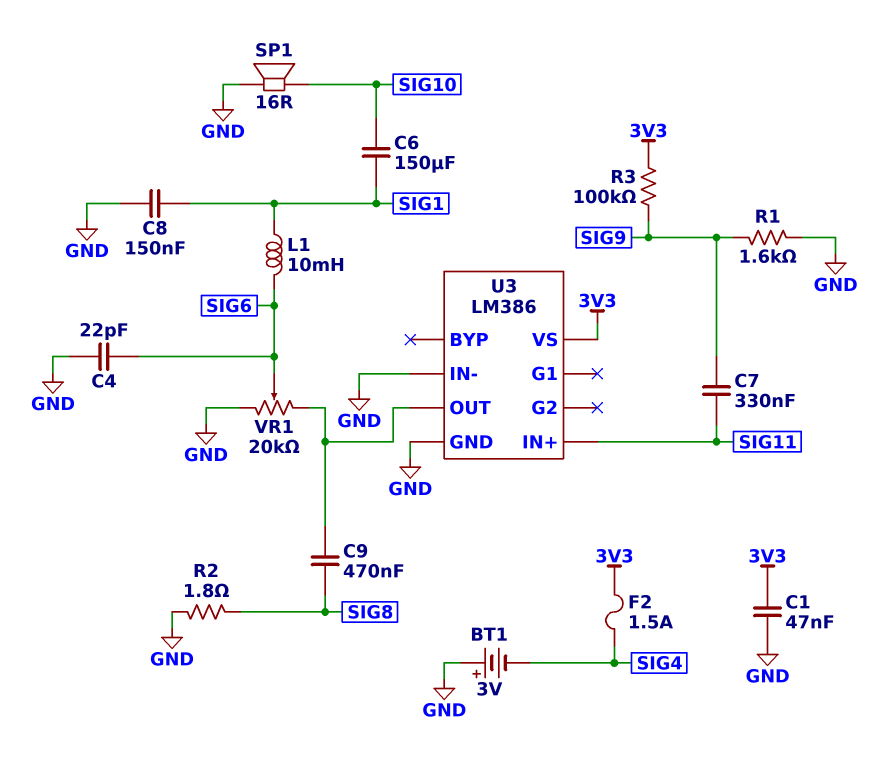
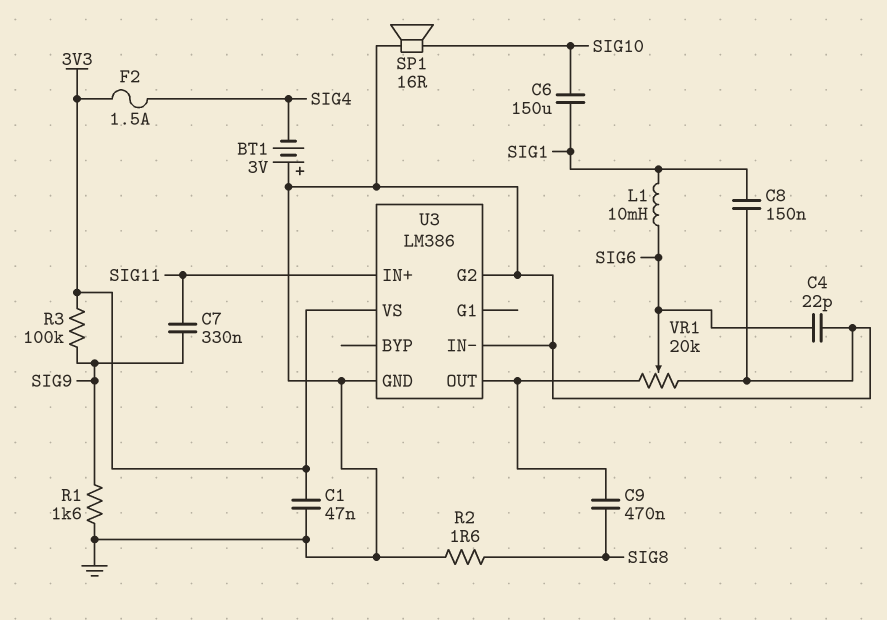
R2: 1.8 (GND, SIG8) -> 1.6 (GND, SIG8)
U3 pin G2: none -> GND

